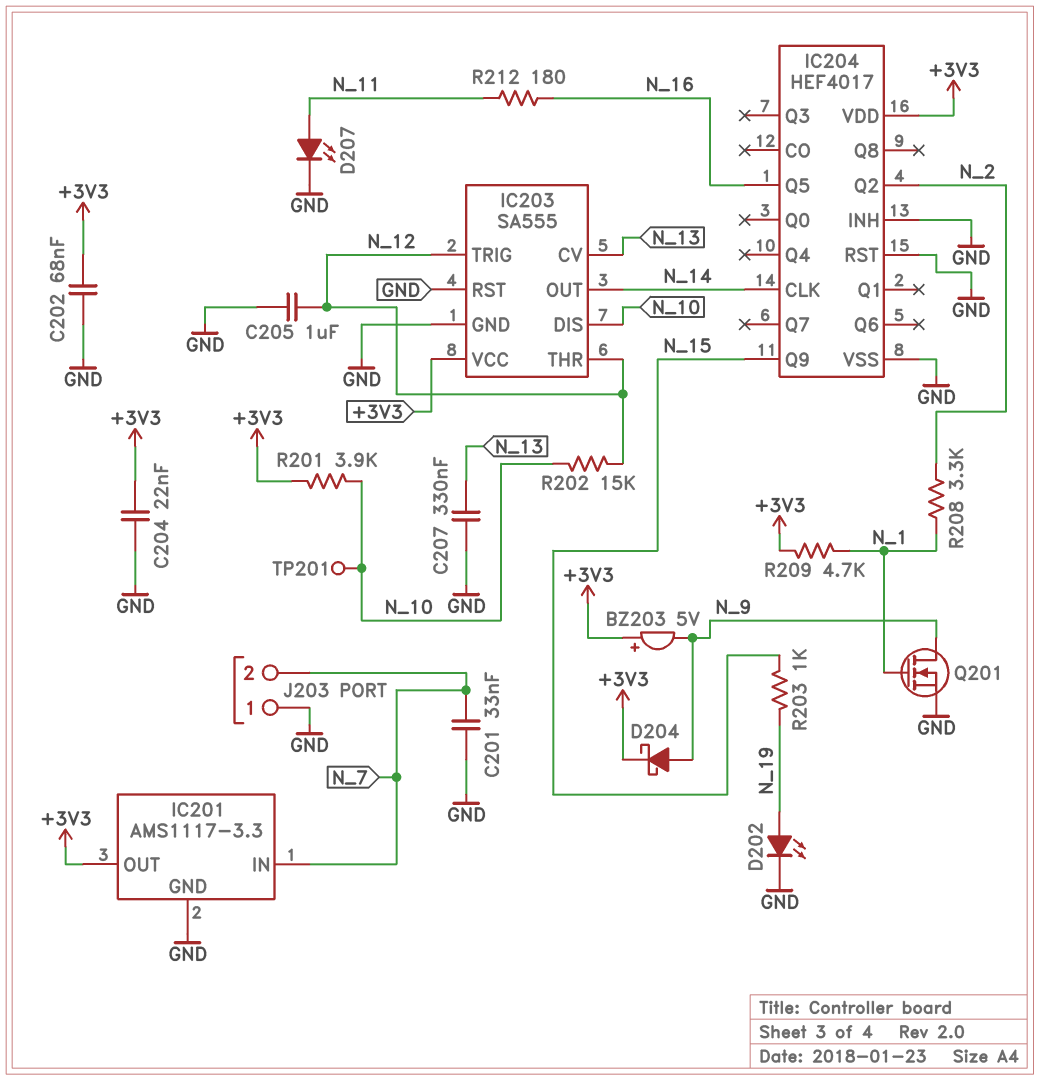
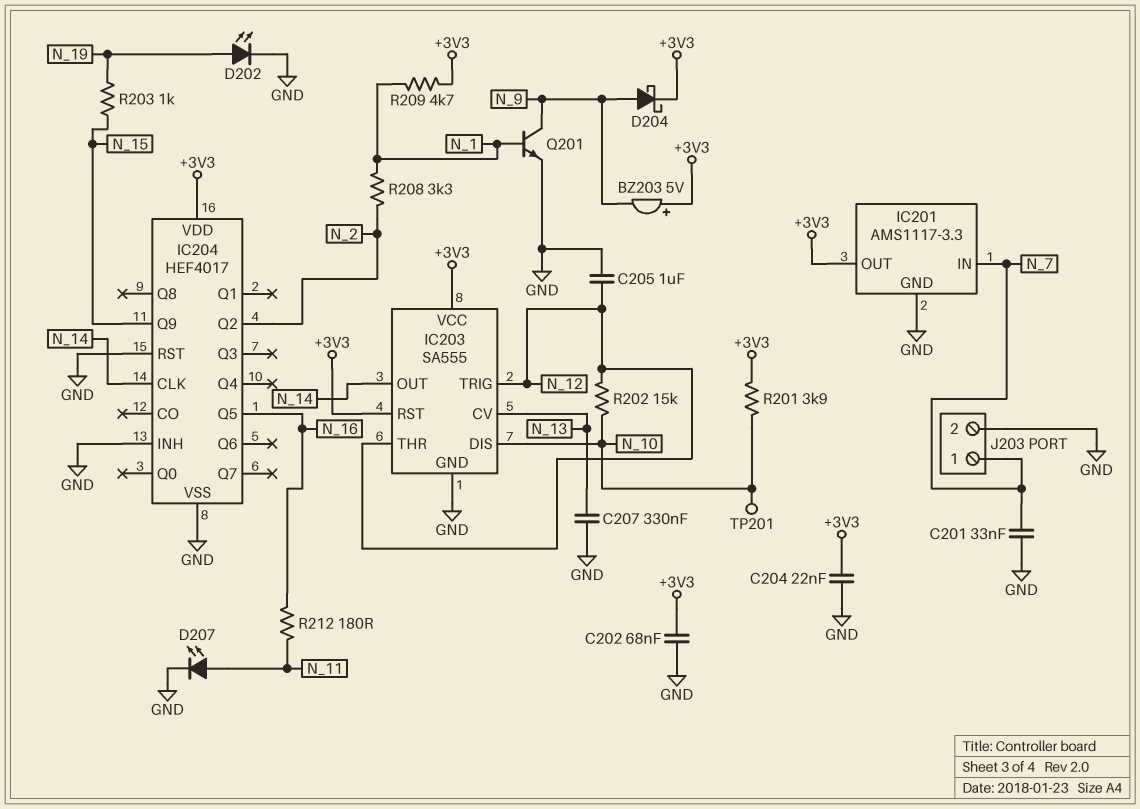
IC203 pin RST: GND -> +3V3
J203 pin 1: GND -> N_7
J203 pin 2: N_7 -> GND
Q201: NMOS (G N_1, D N_9, S GND) -> NPN (B N_1, C N_9, E GND)

